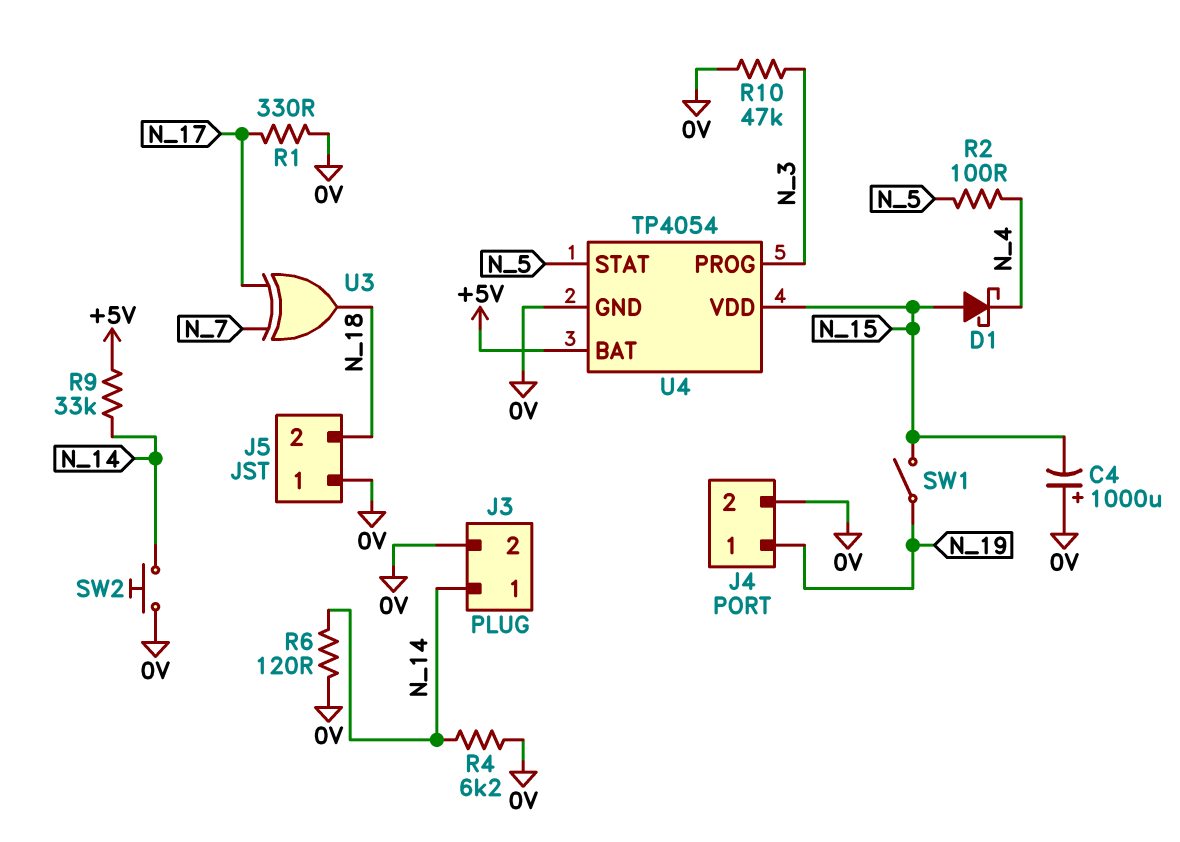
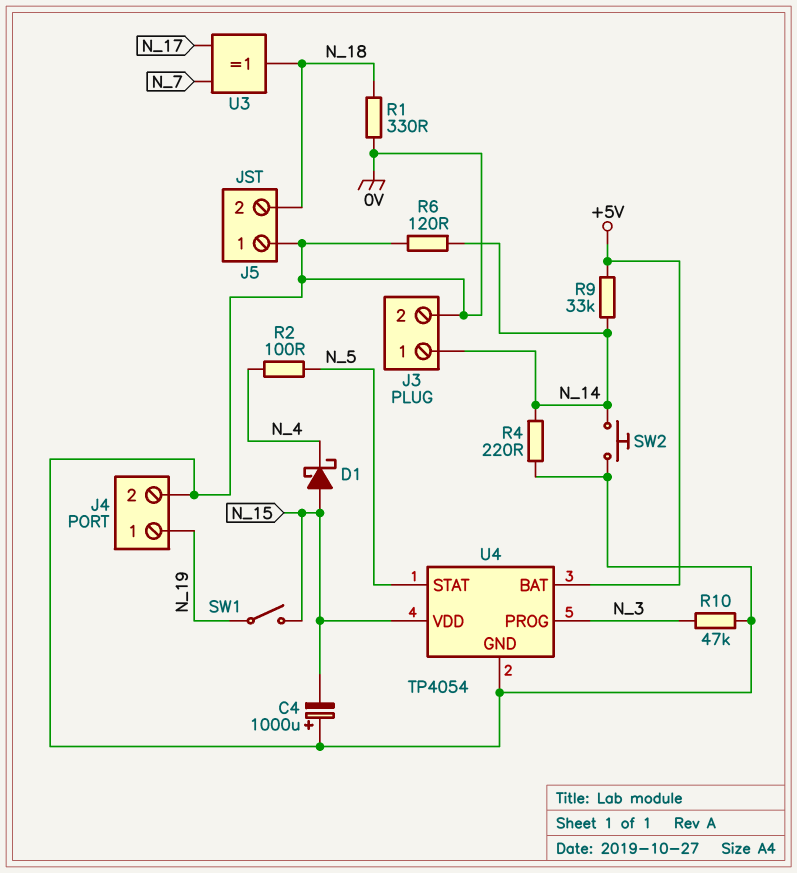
R1: 330 (0V, N_17) -> 330 (0V, N_18)
R4: 6.2k (0V, N_14) -> 220 (0V, N_14)

